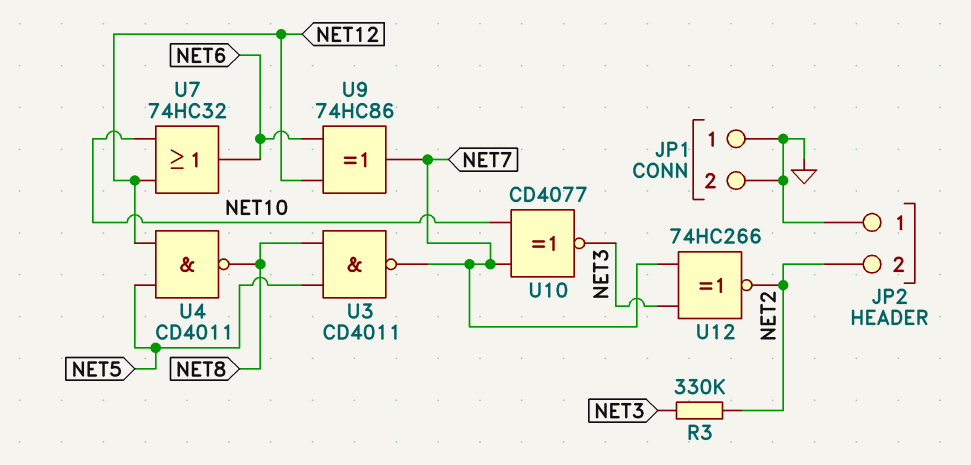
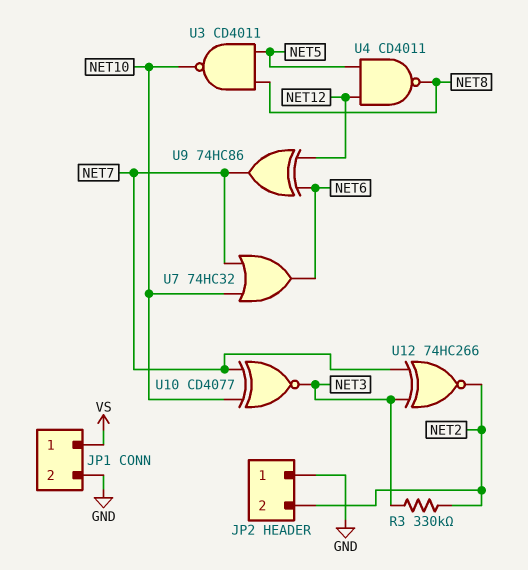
JP1 pin 1: GND -> VS
U3: NAND CD4011 (in NET5, in NET8, out NET7) -> NAND CD4011 (in NET5, in NET8, out NET10)
U7: OR 74HC32 (in NET10, in NET12, out NET6) -> OR 74HC32 (in NET7, in NET10, out NET6)

